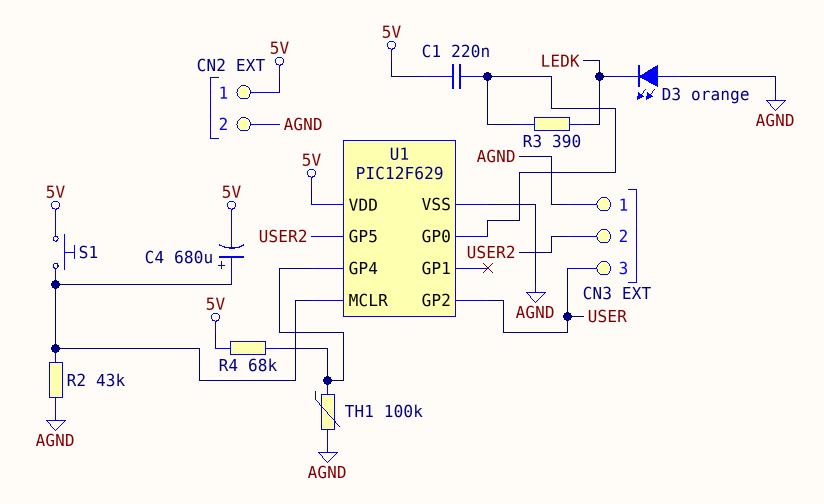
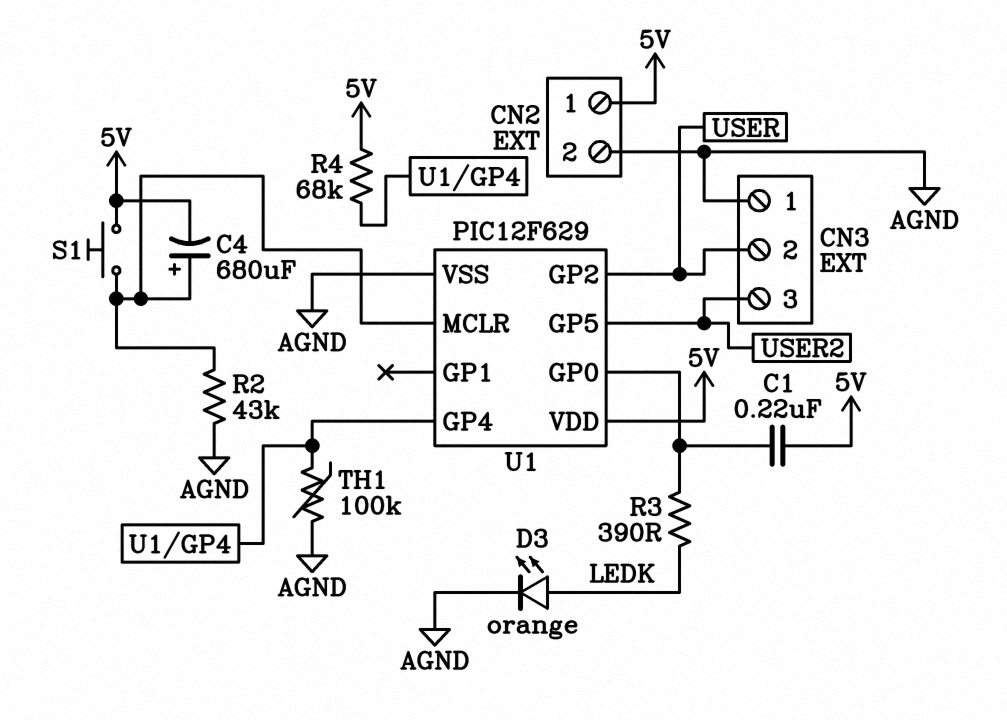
CN3 pin 2: USER2 -> USER
CN3 pin 3: USER -> USER2
D3: LED orange (A AGND, K LEDK) -> LED orange (A LEDK, K AGND)

